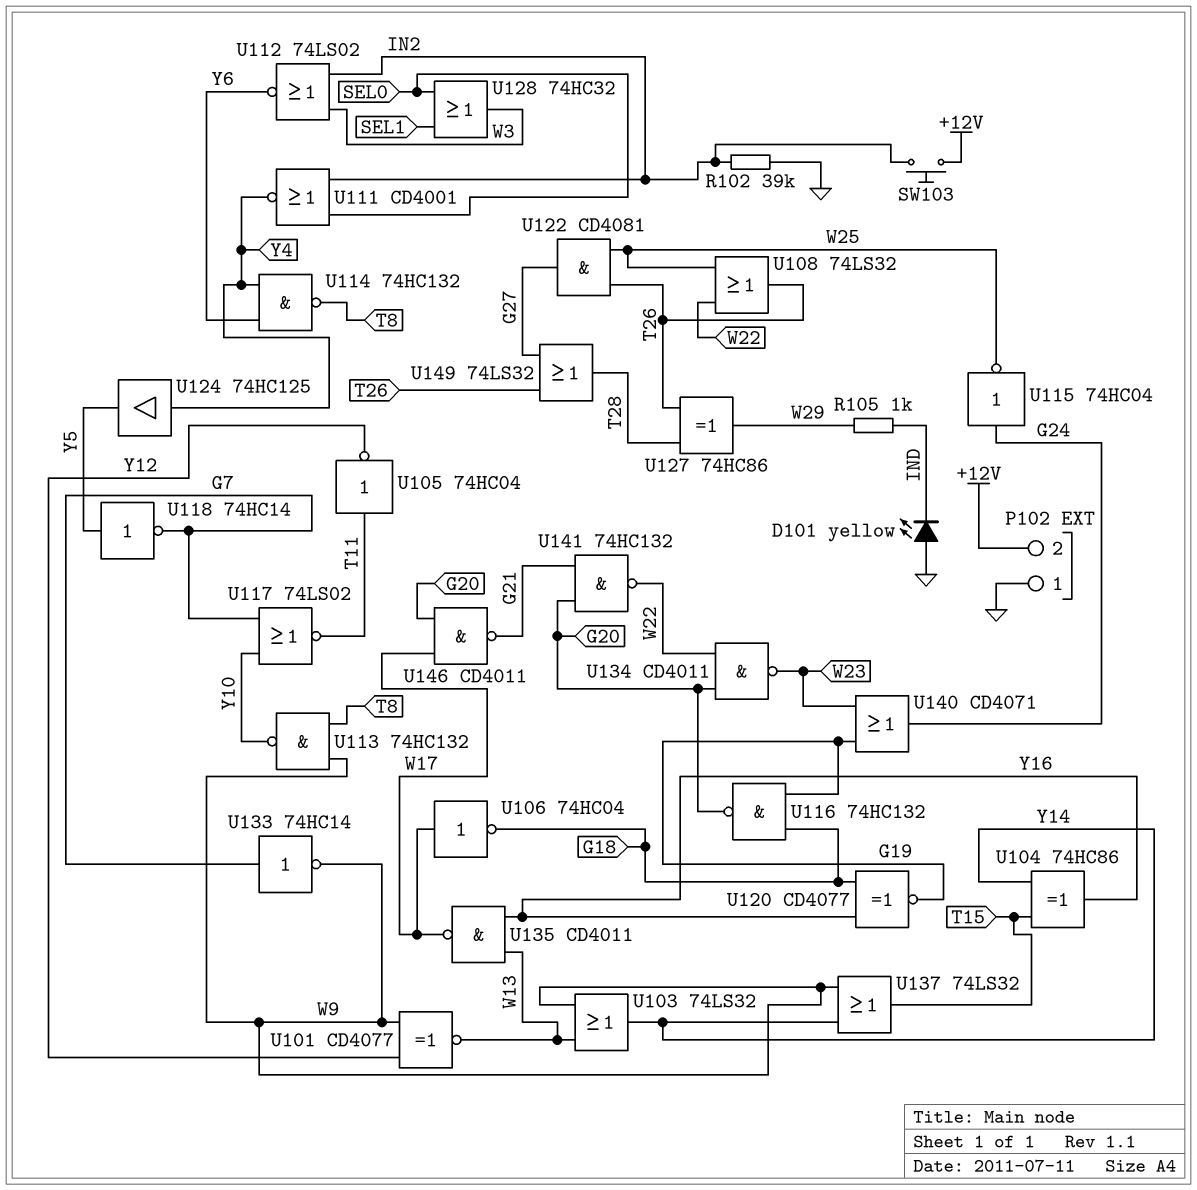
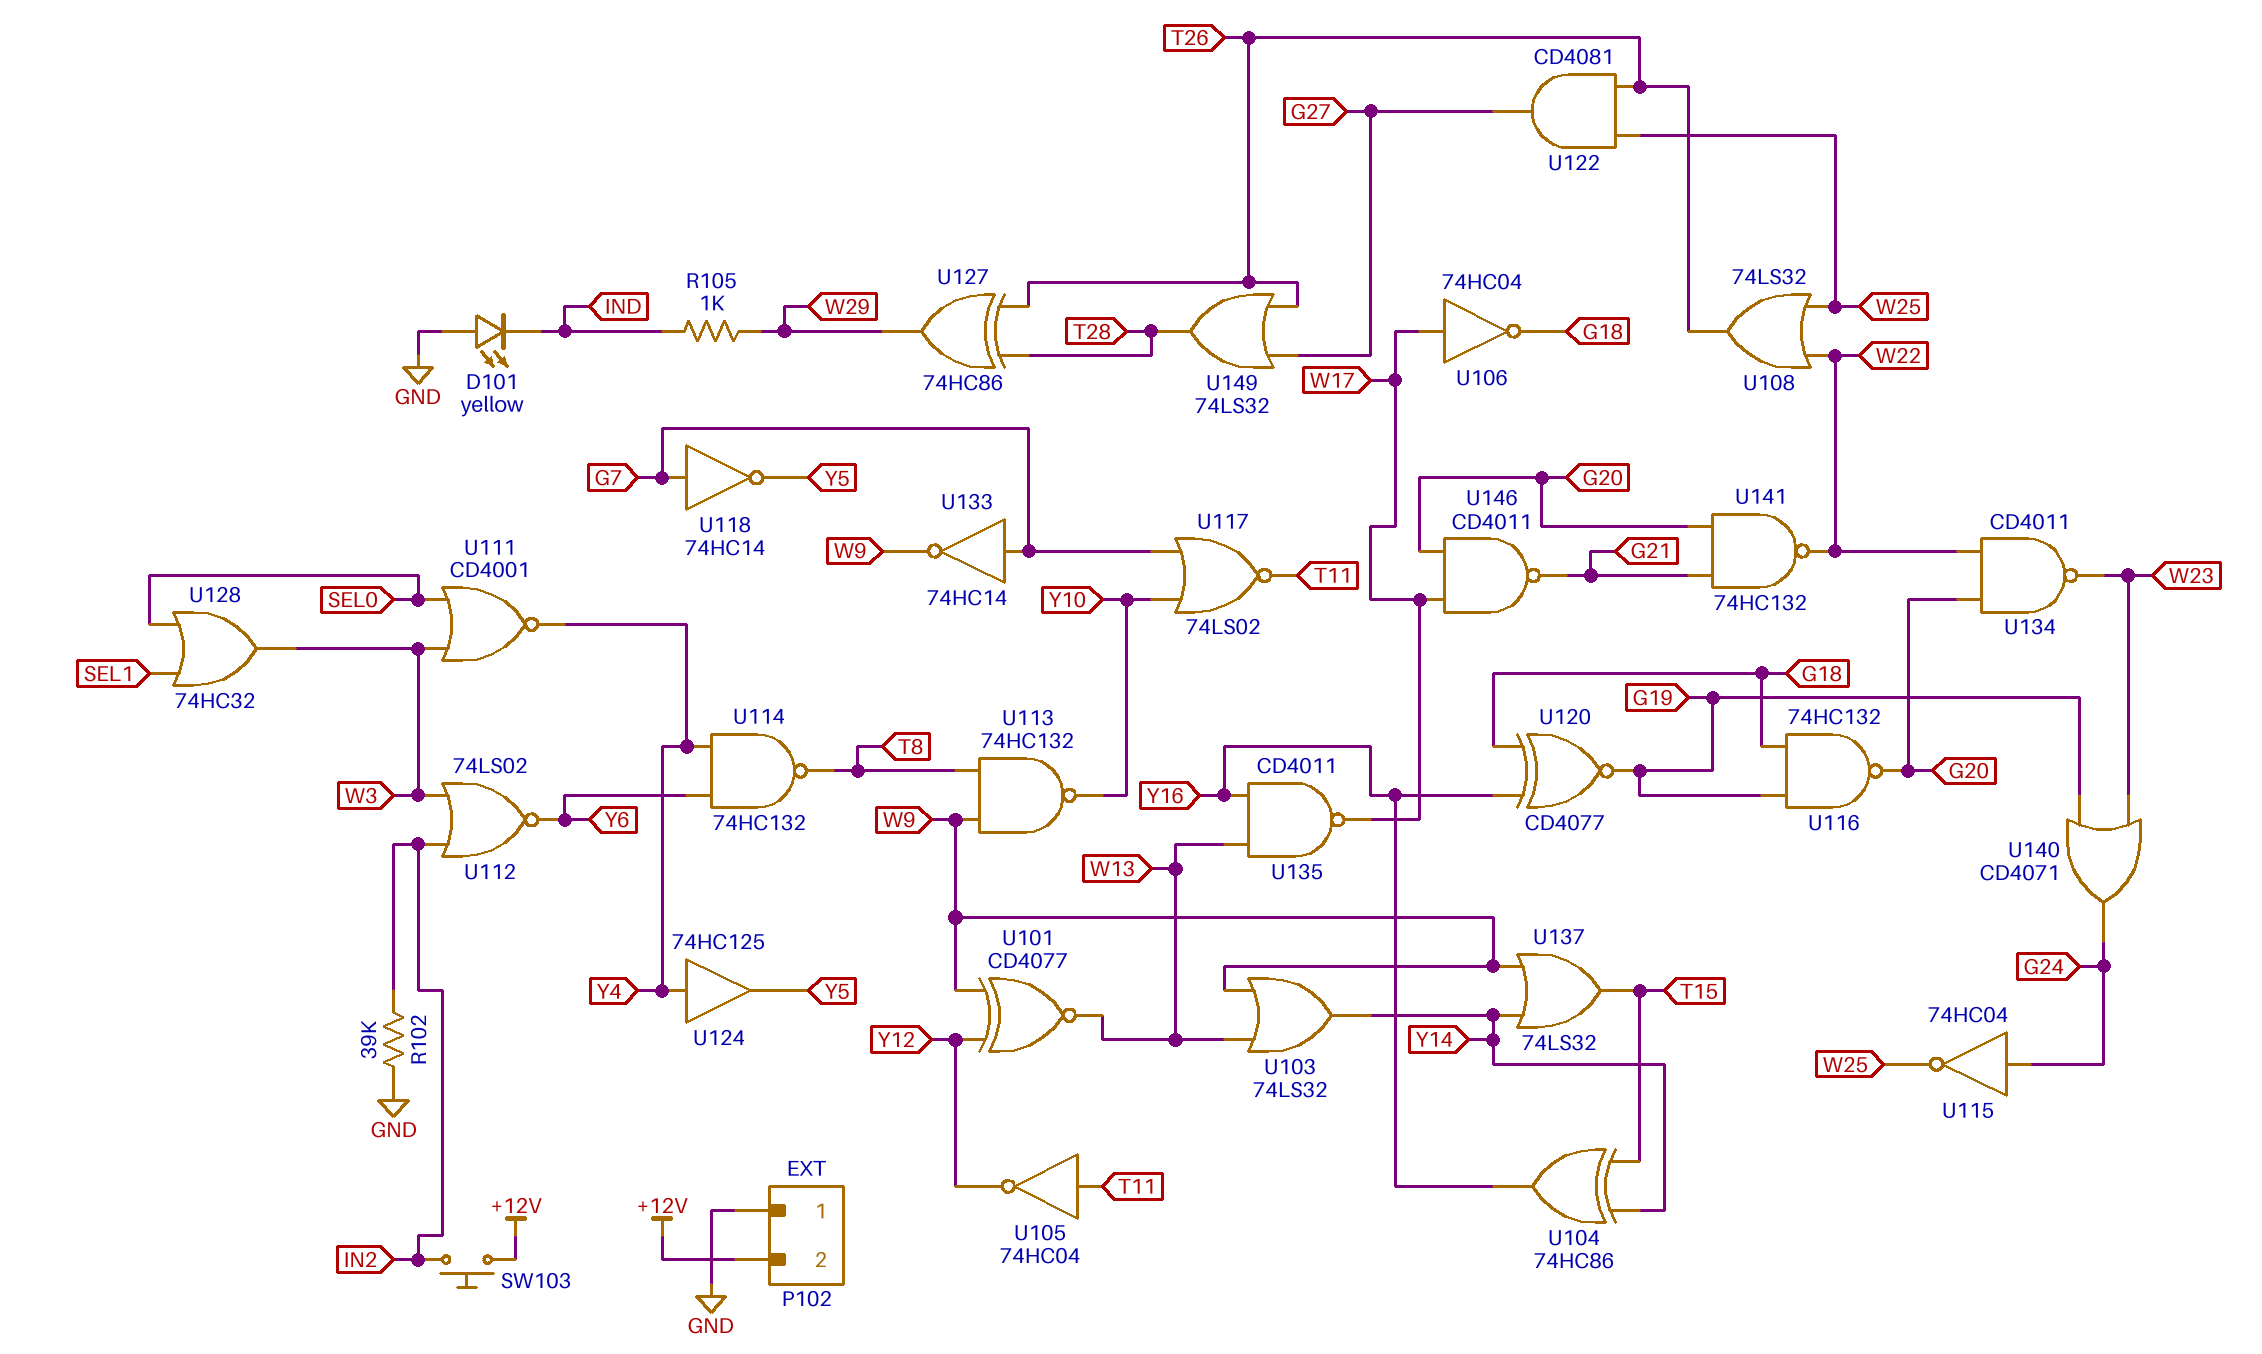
U111: NOR CD4001 (in IN2, in SEL0, out Y4) -> NOR CD4001 (in SEL0, in W3, out Y4)
U118: NOT 74HC14 (in Y5, out G7) -> NOT 74HC14 (in G7, out Y5)

